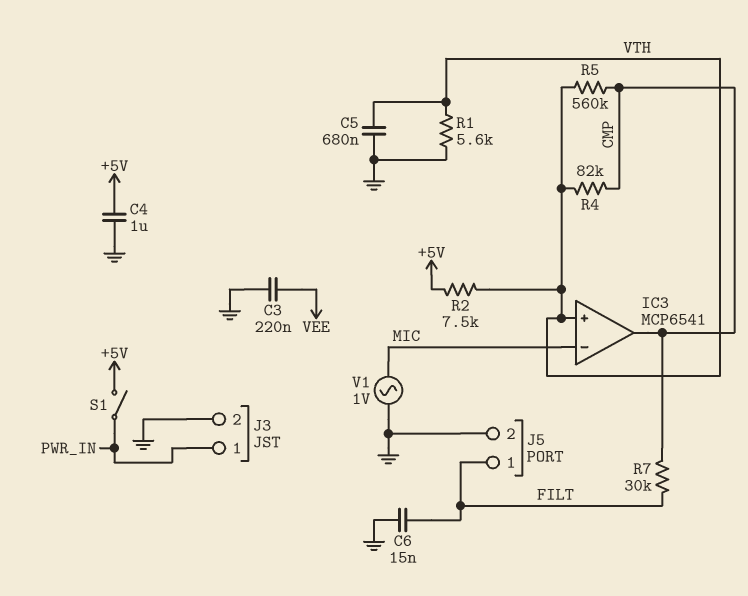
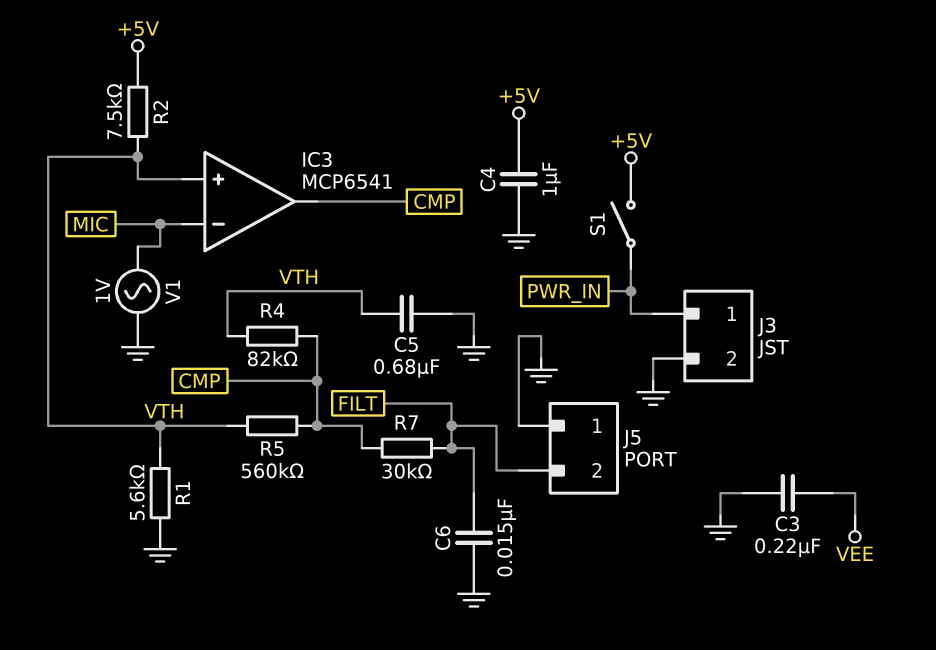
J5 pin 1: FILT -> GND
J5 pin 2: GND -> FILT

